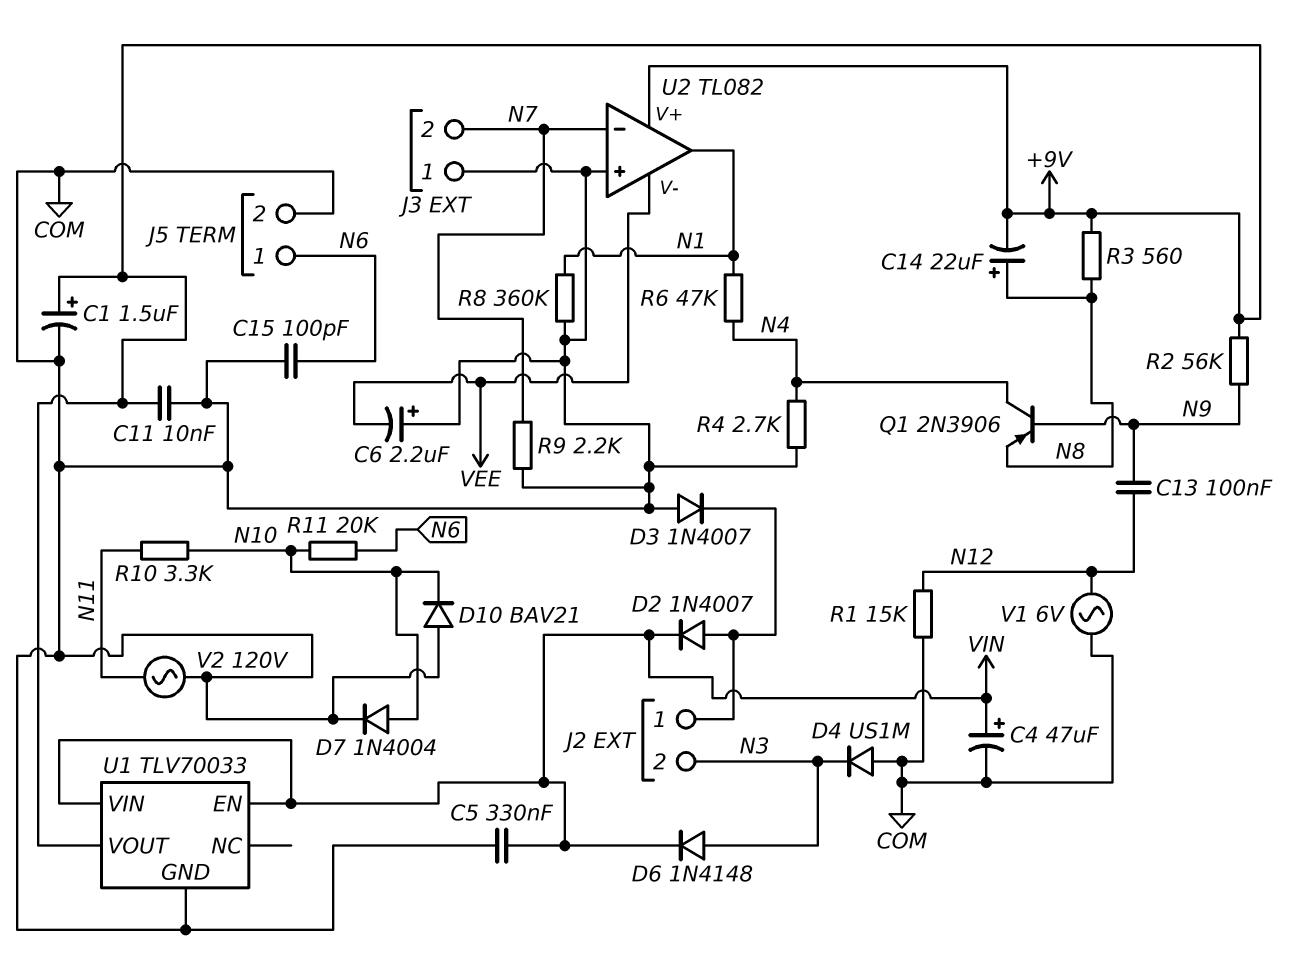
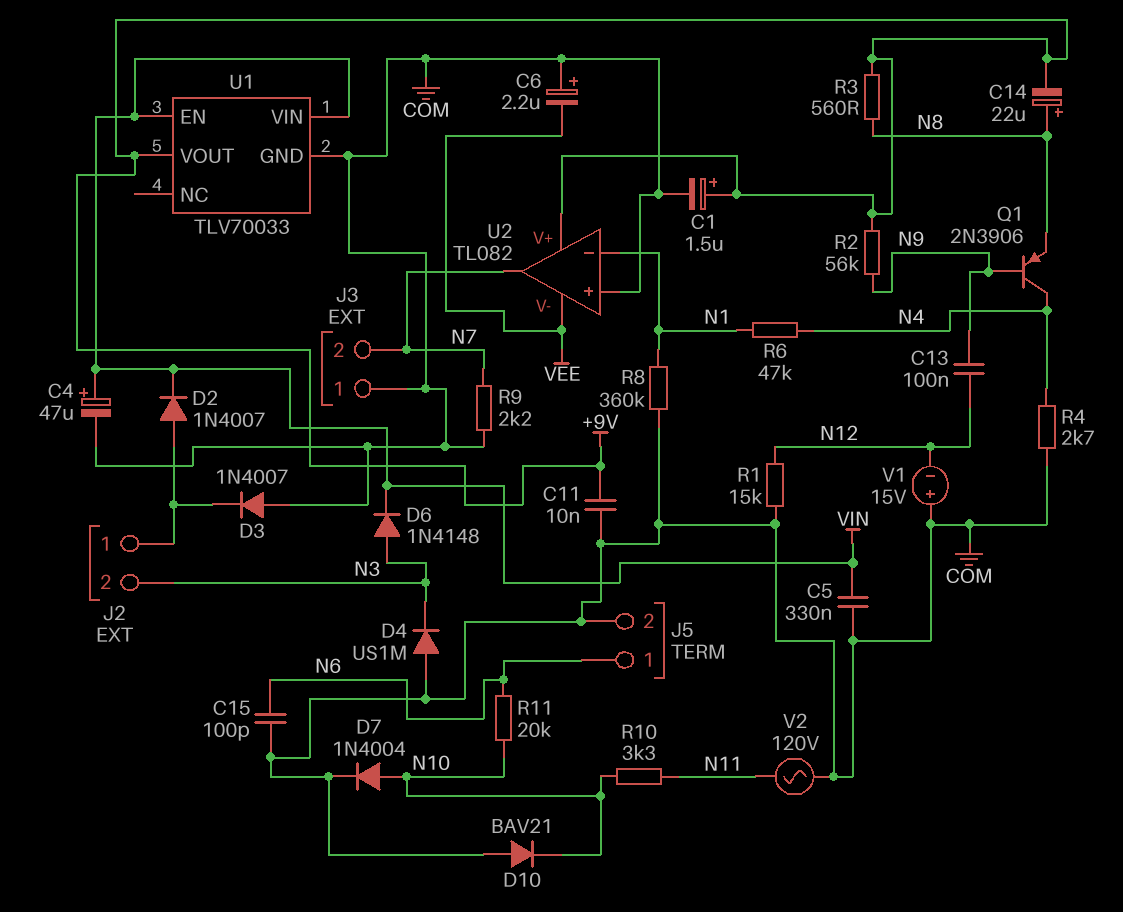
U2 pin in-: N7 -> N1
U2 pin out: N1 -> N7
V1: AC 6V (COM, N12) -> 15V (plus COM, minus N12)

